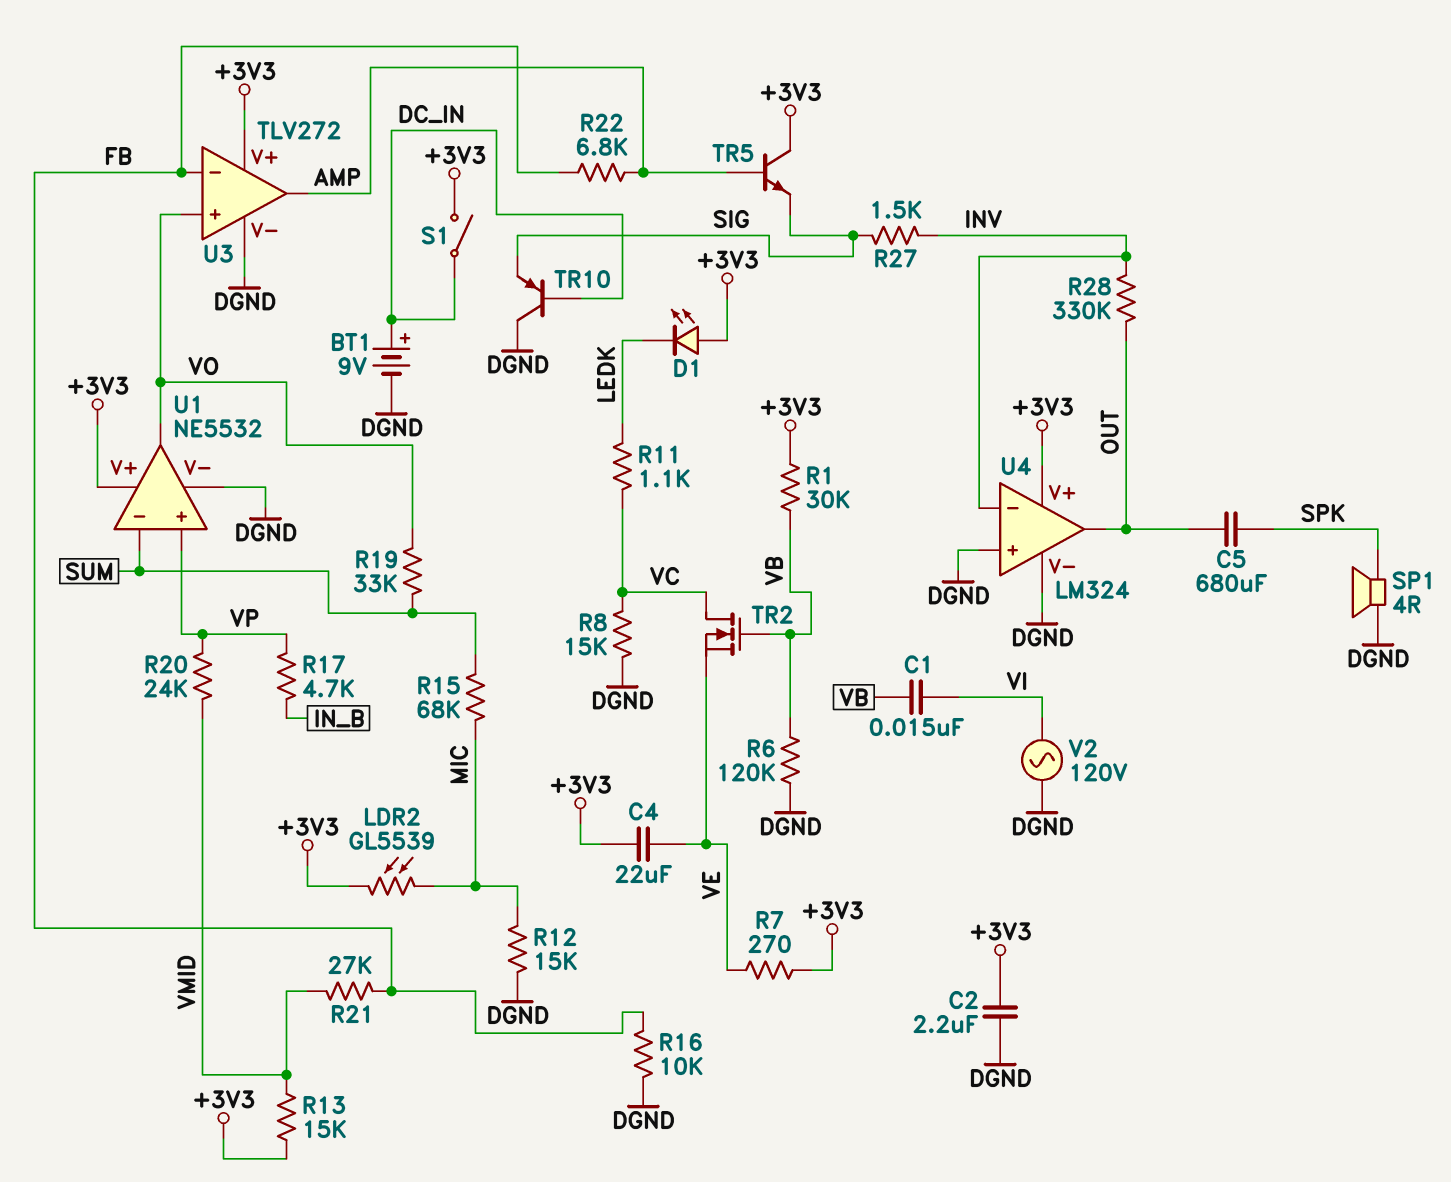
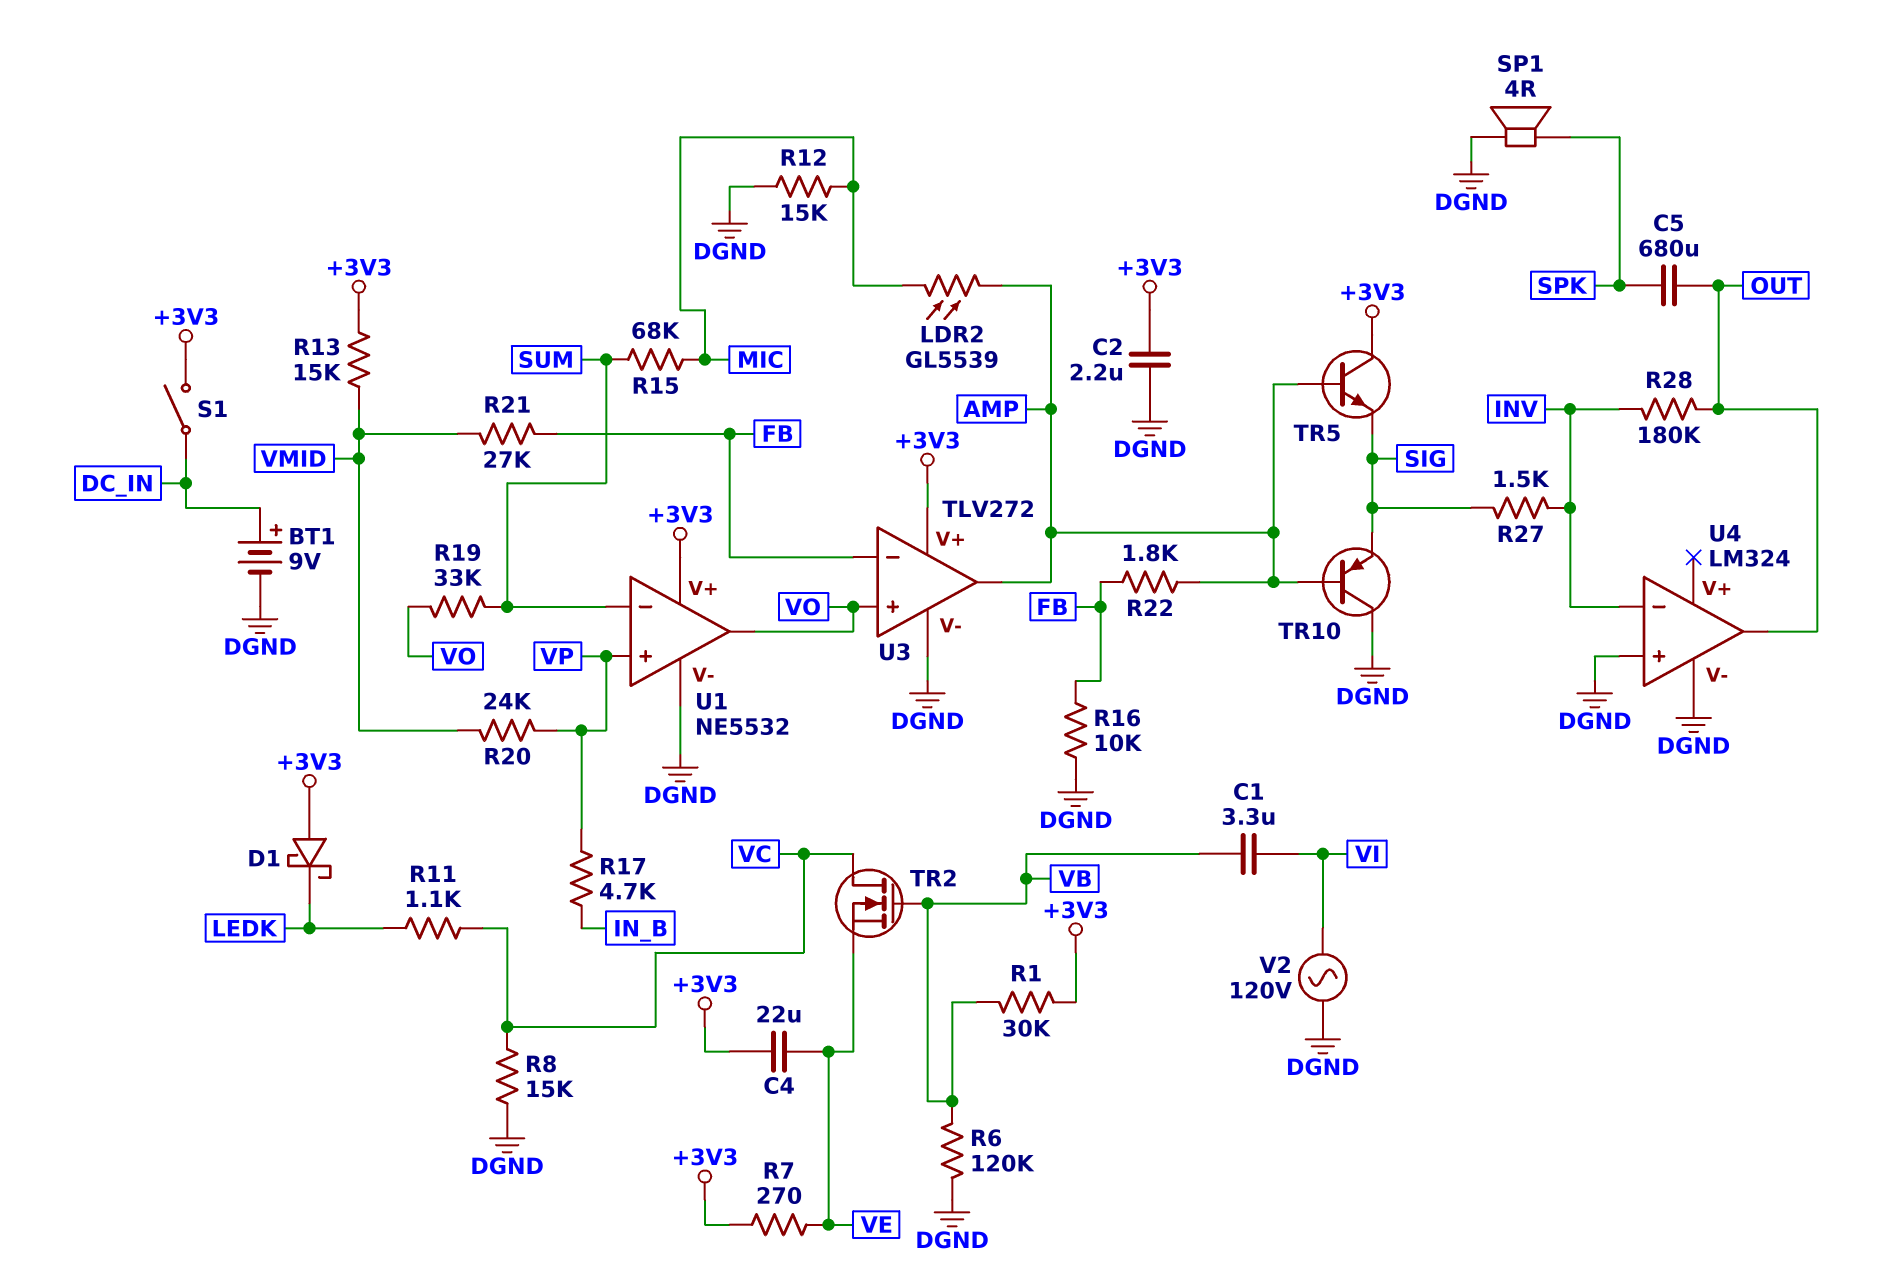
C1: 15nF (VB, VI) -> 3.3uF (VB, VI)
D1: LED (A +3V3, K LEDK) -> schottky (A +3V3, K LEDK)
LDR2: GL5539 (+3V3, MIC) -> GL5539 (AMP, MIC)
R22: 6.8k (AMP, FB) -> 1.8k (AMP, FB)
R28: 330k (INV, OUT) -> 180k (INV, OUT)
TR10: PNP (B DC_IN, C DGND, E SIG) -> PNP (B AMP, C DGND, E SIG)
U4 pin V+: +3V3 -> none

